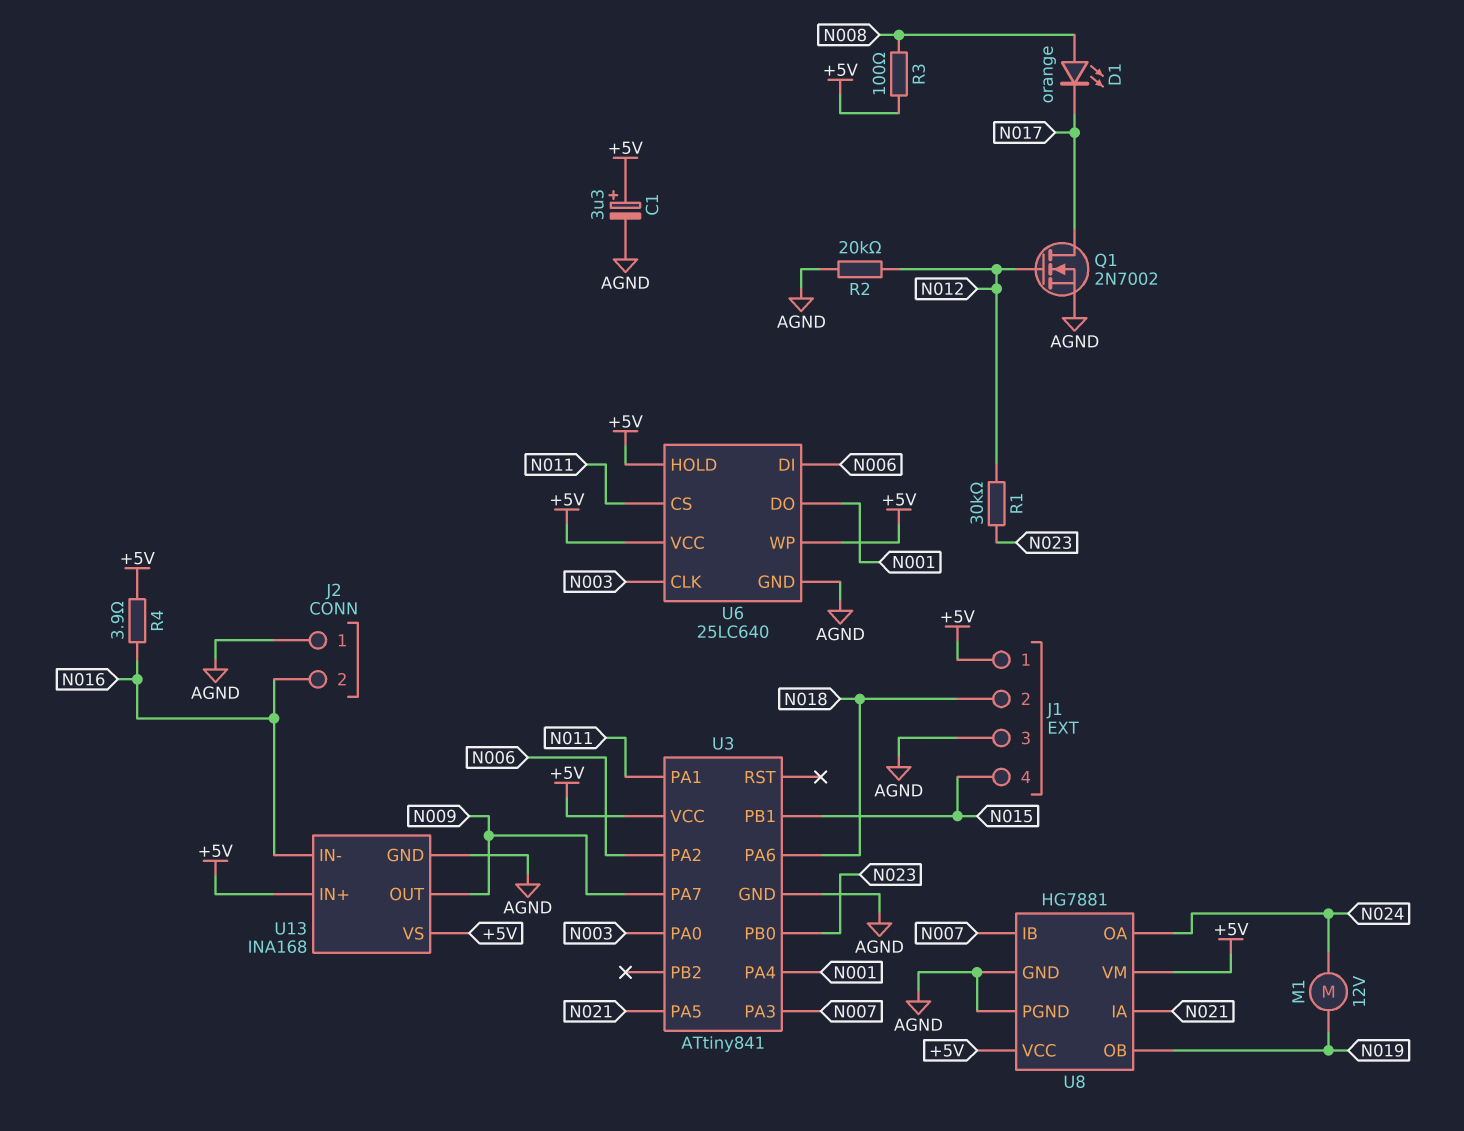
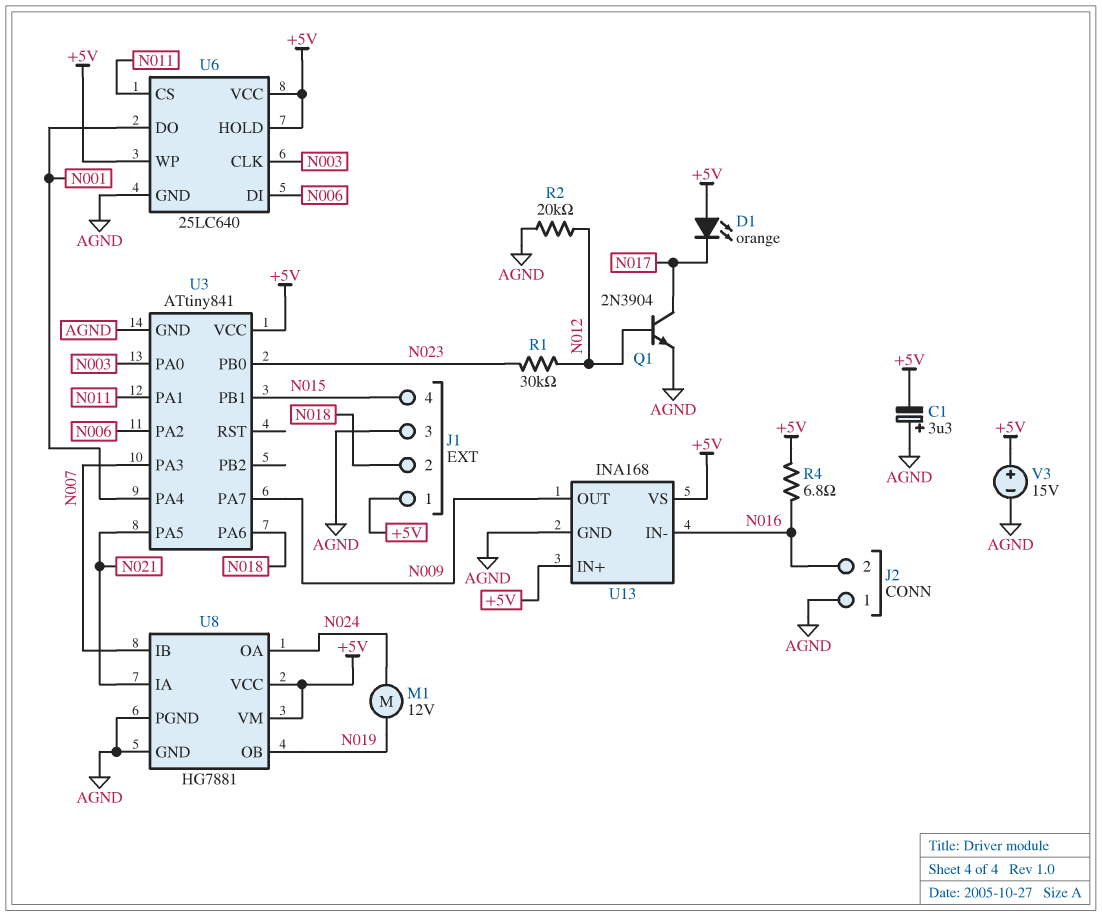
C1: 3.3uF (plus +5V, minus AGND) -> 3.3uF (plus AGND, minus +5V)
D1: LED orange (A N008, K N017) -> LED orange (A +5V, K N017)
Q1: NMOS 2N7002 (G N012, D N017, S AGND) -> NPN 2N3904 (B N012, C N017, E AGND)
R3: 100 (+5V, N008) -> none
R4: 3.9 (+5V, N016) -> 6.8 (+5V, N016)
V3: none -> 15V (plus +5V, minus AGND)

